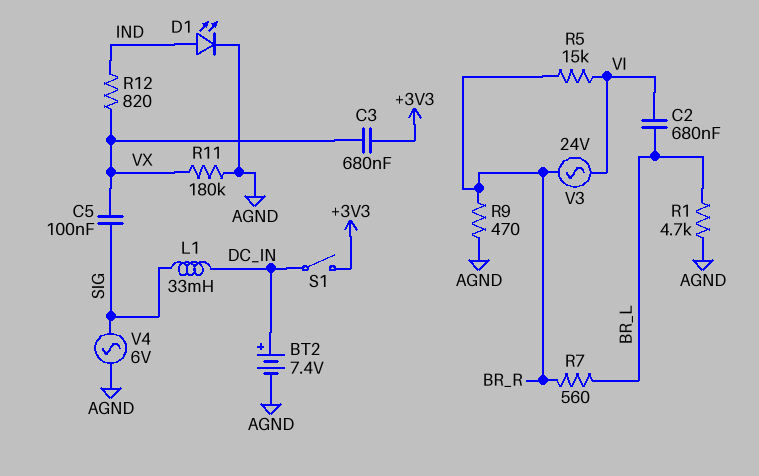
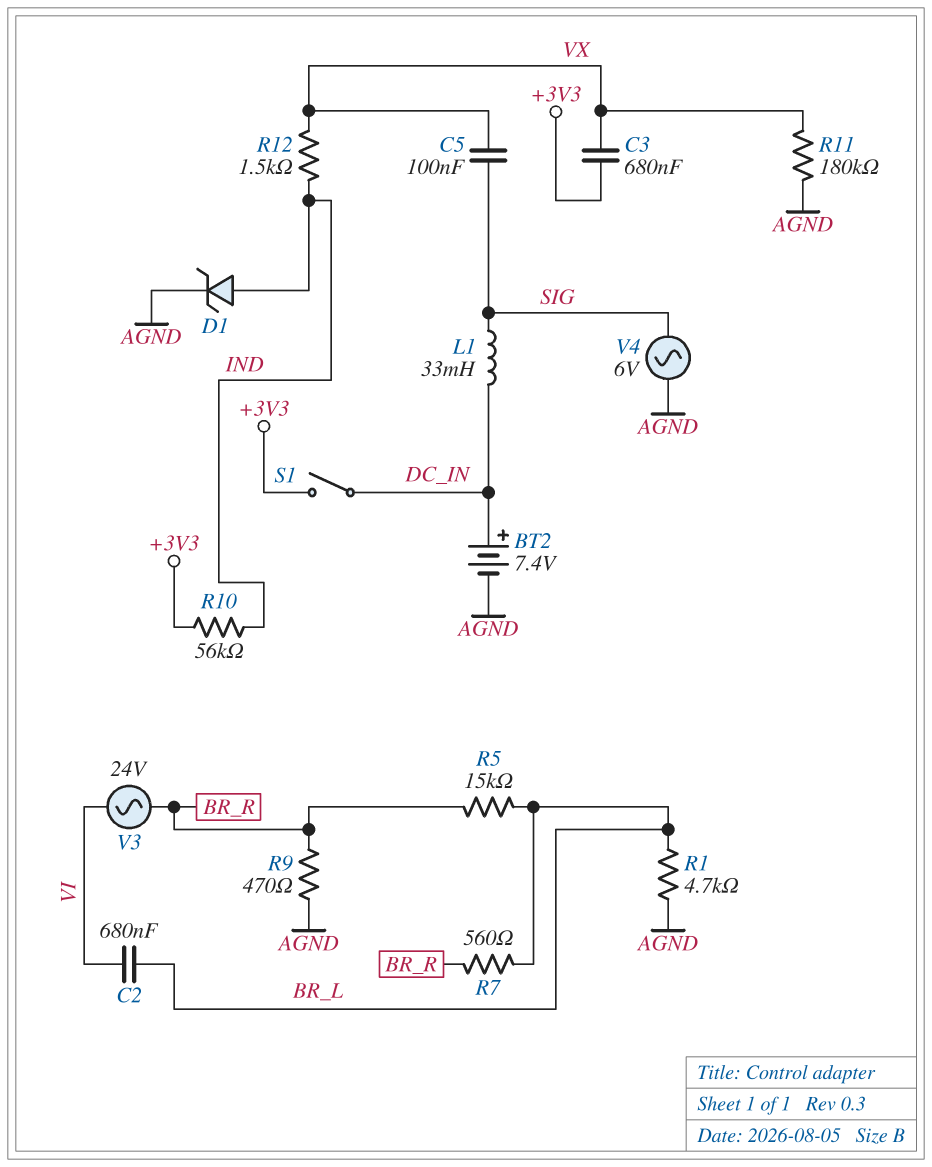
D1: LED (A IND, K AGND) -> zener (A IND, K AGND)
R5: 15k (BR_R, VI) -> 15k (BR_L, BR_R)
R10: none -> 56k (+3V3, IND)
R12: 820 (IND, VX) -> 1.5k (IND, VX)

